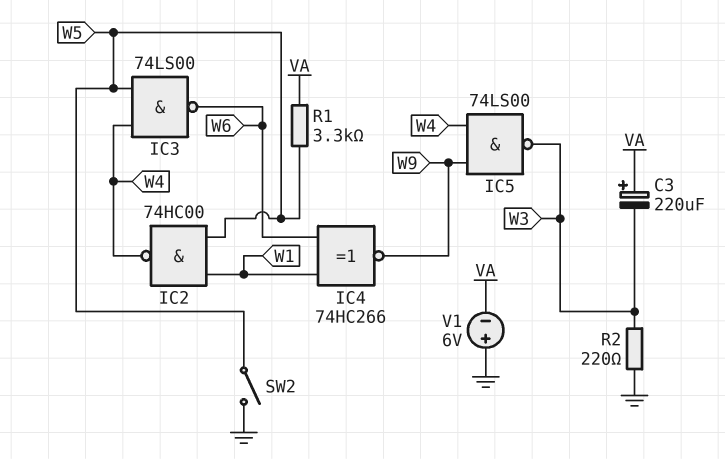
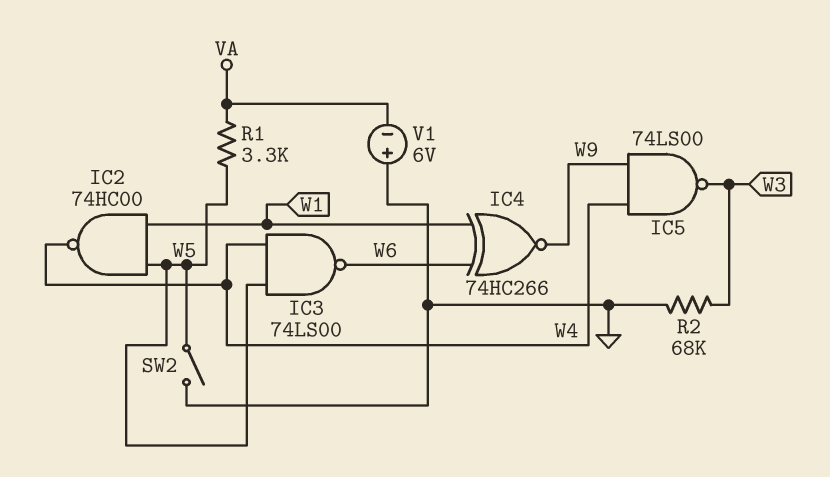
C3: 220uF (plus VA, minus W3) -> none
R2: 220 (GND, W3) -> 68k (GND, W3)

